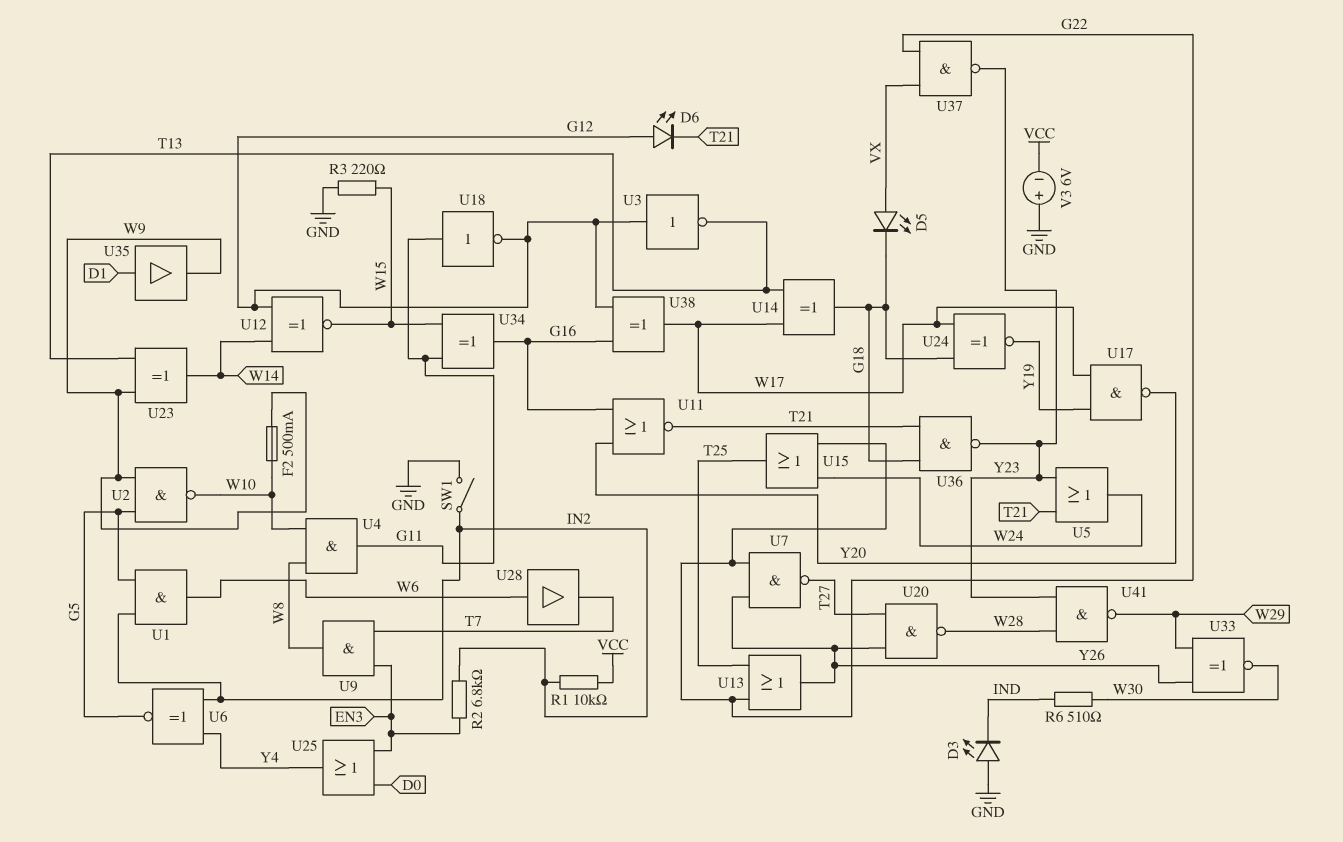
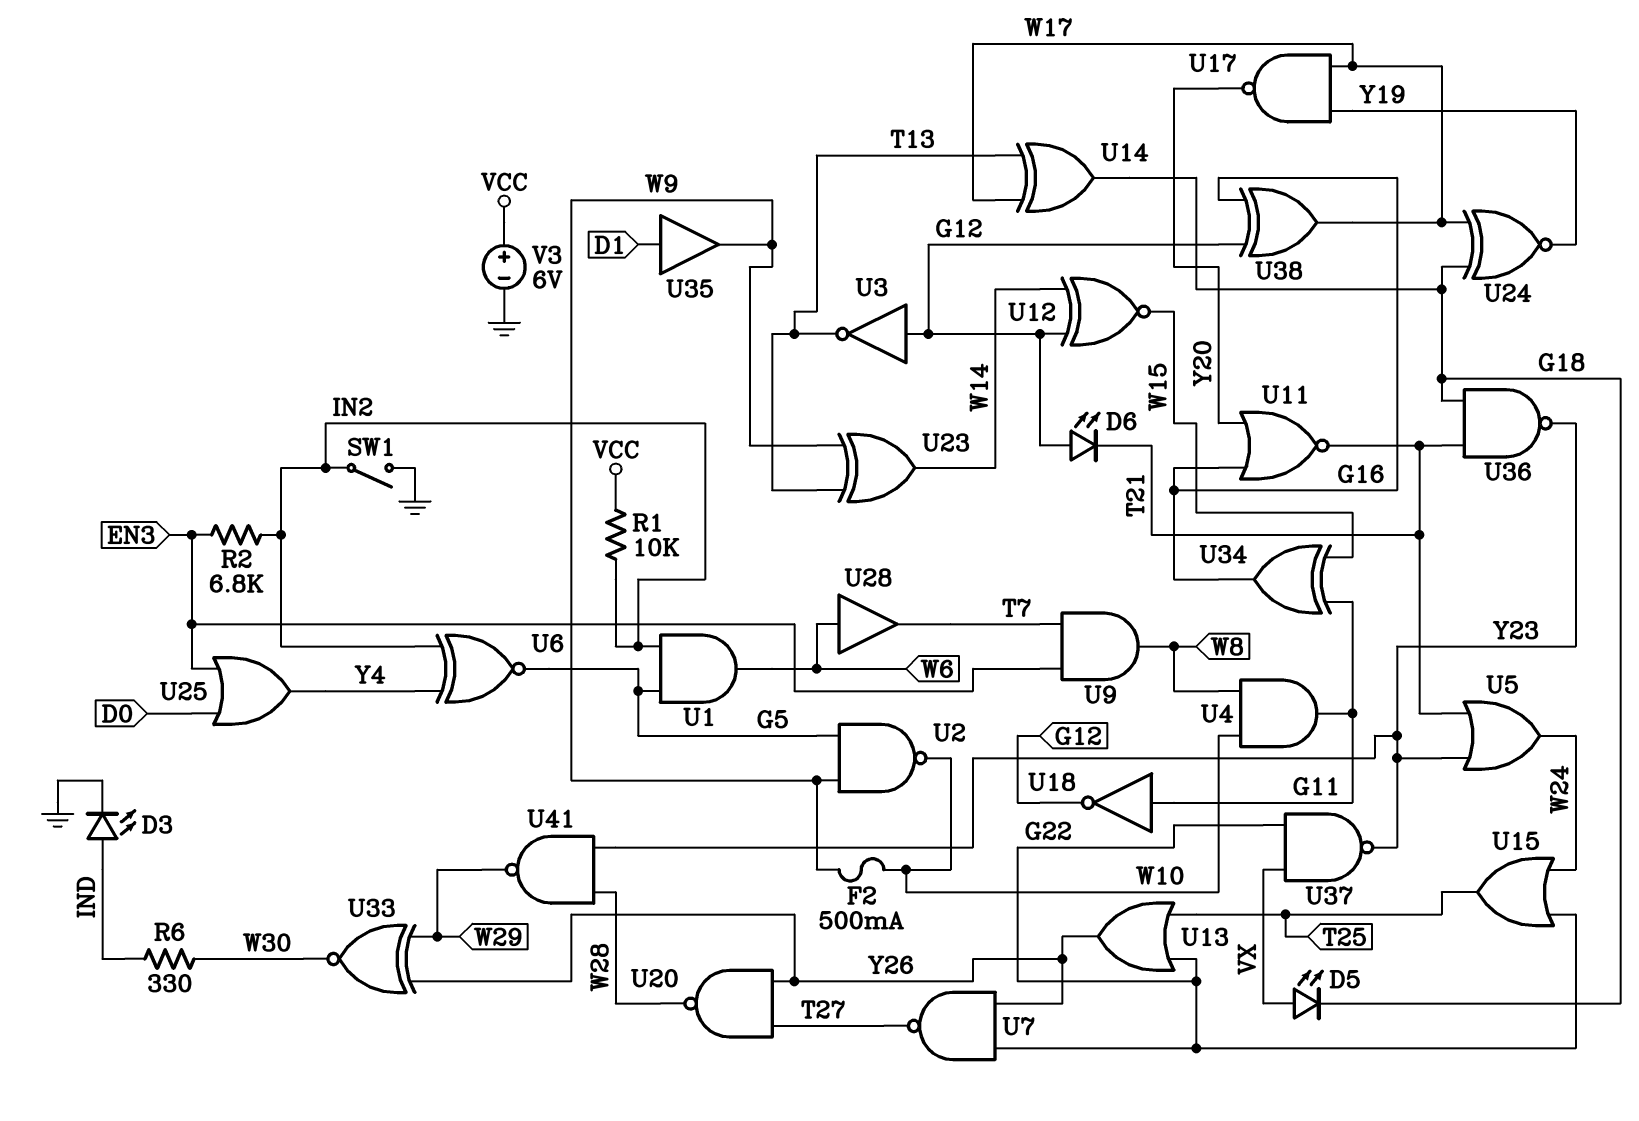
D3: LED (A GND, K IND) -> LED (A IND, K GND)
R3: 220 (GND, W15) -> none
R6: 510 (IND, W30) -> 330 (IND, W30)
V3: 6V (plus GND, minus VCC) -> 6V (plus VCC, minus GND)

